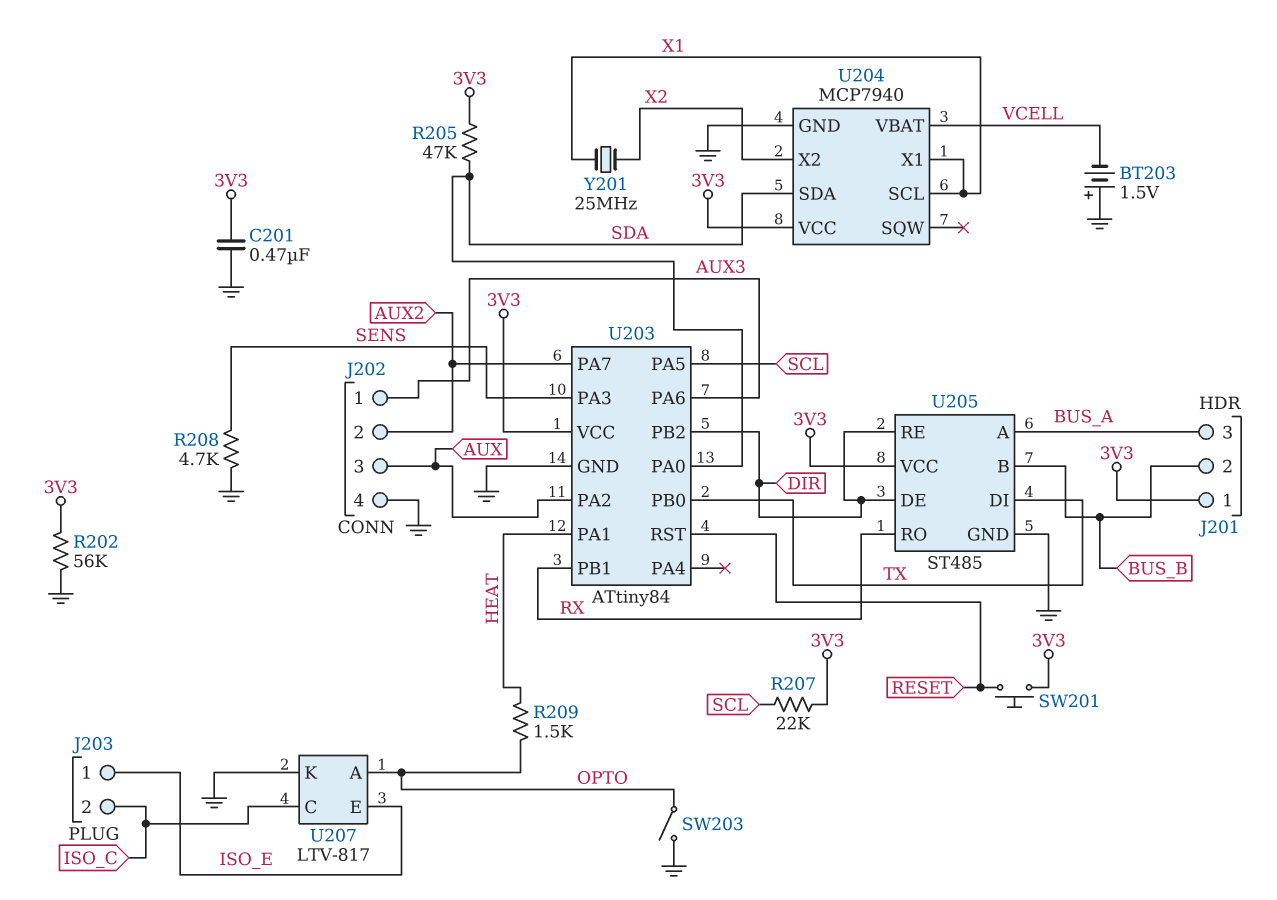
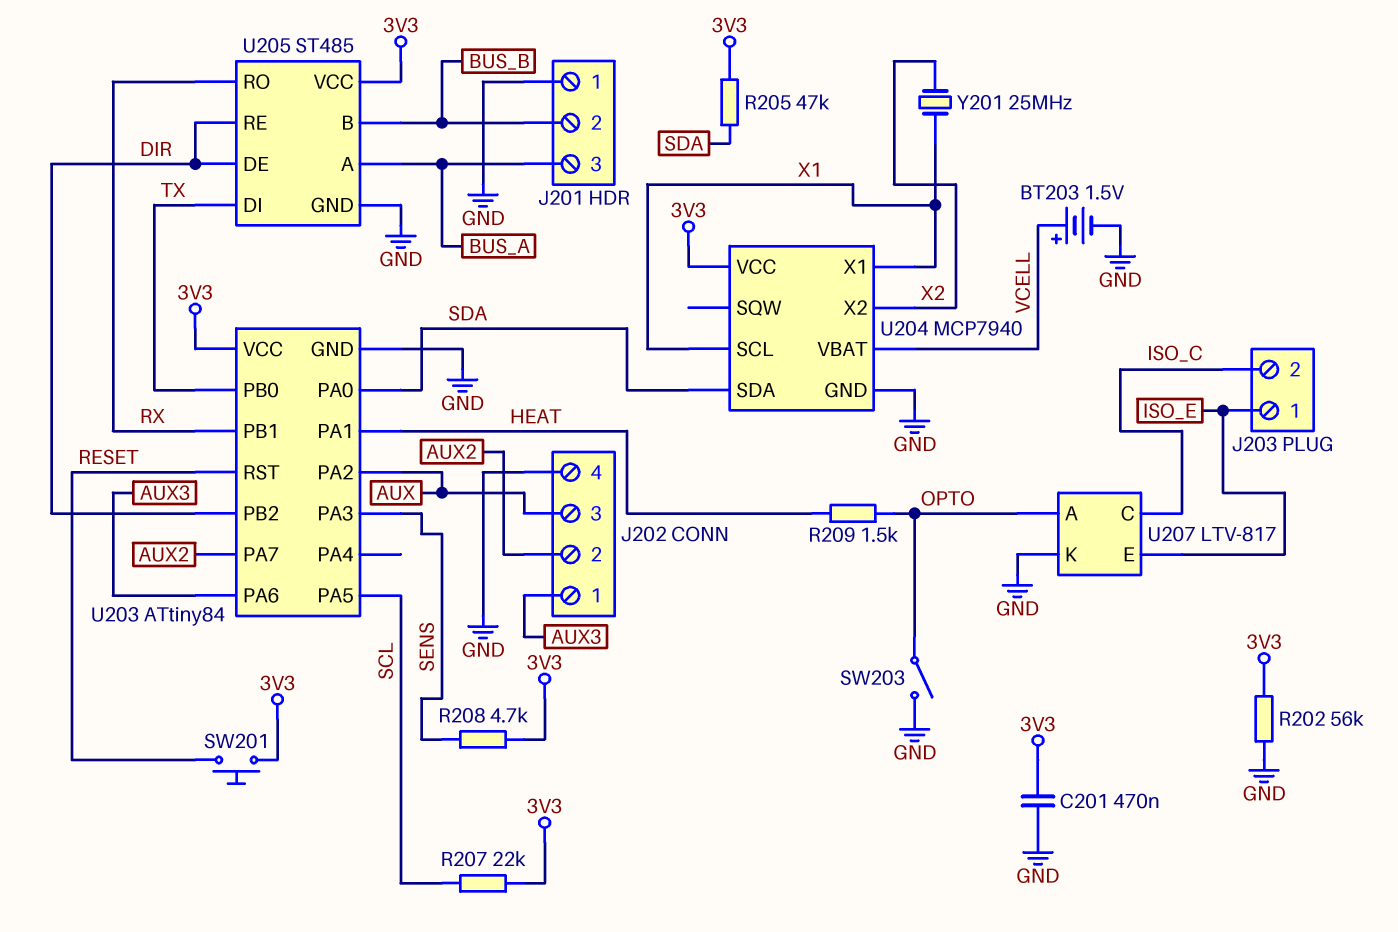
BT203: 1.5V (plus GND, minus VCELL) -> 1.5V (plus VCELL, minus GND)
J201 pin 1: 3V3 -> GND
R208: 4.7k (GND, SENS) -> 4.7k (3V3, SENS)

